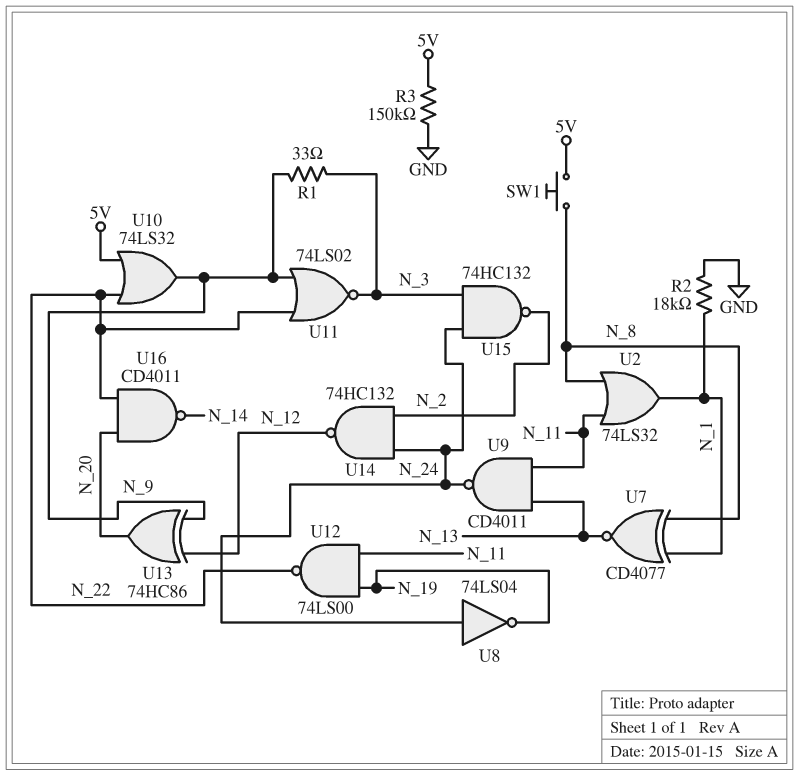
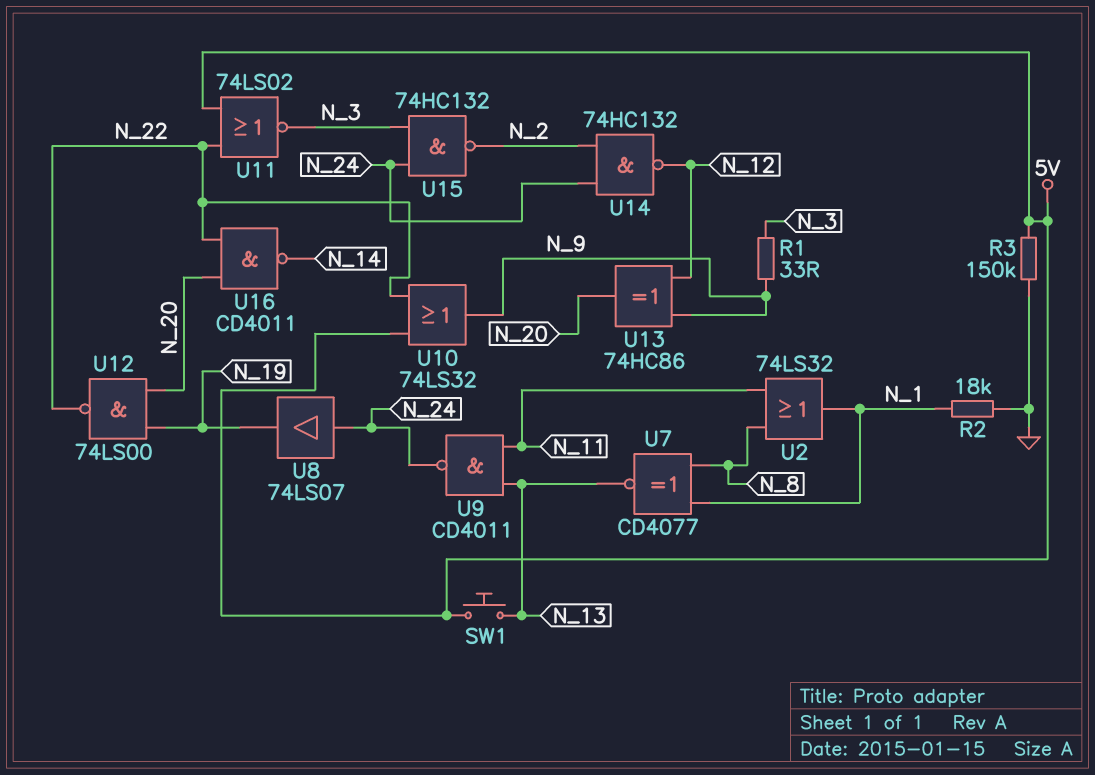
SW1: button (5V, N_8) -> button (5V, N_13)
U8: NOT 74LS04 (in N_24, out N_19) -> buffer 74LS07 (in N_24, out N_19)
U11: NOR 74LS02 (in N_9, in N_22, out N_3) -> NOR 74LS02 (in 5V, in N_22, out N_3)
U12: NAND 74LS00 (in N_11, in N_19, out N_22) -> NAND 74LS00 (in N_19, in N_20, out N_22)

